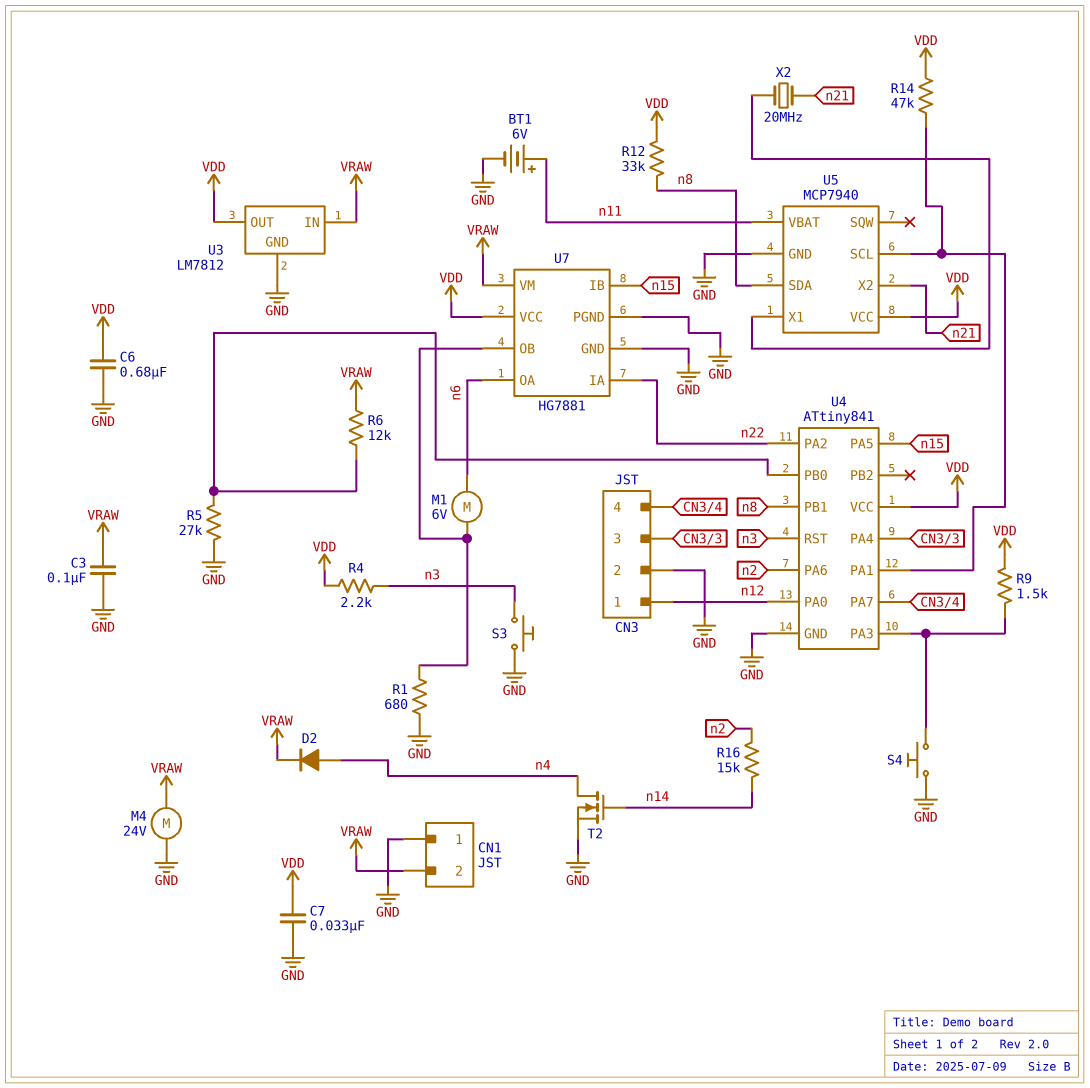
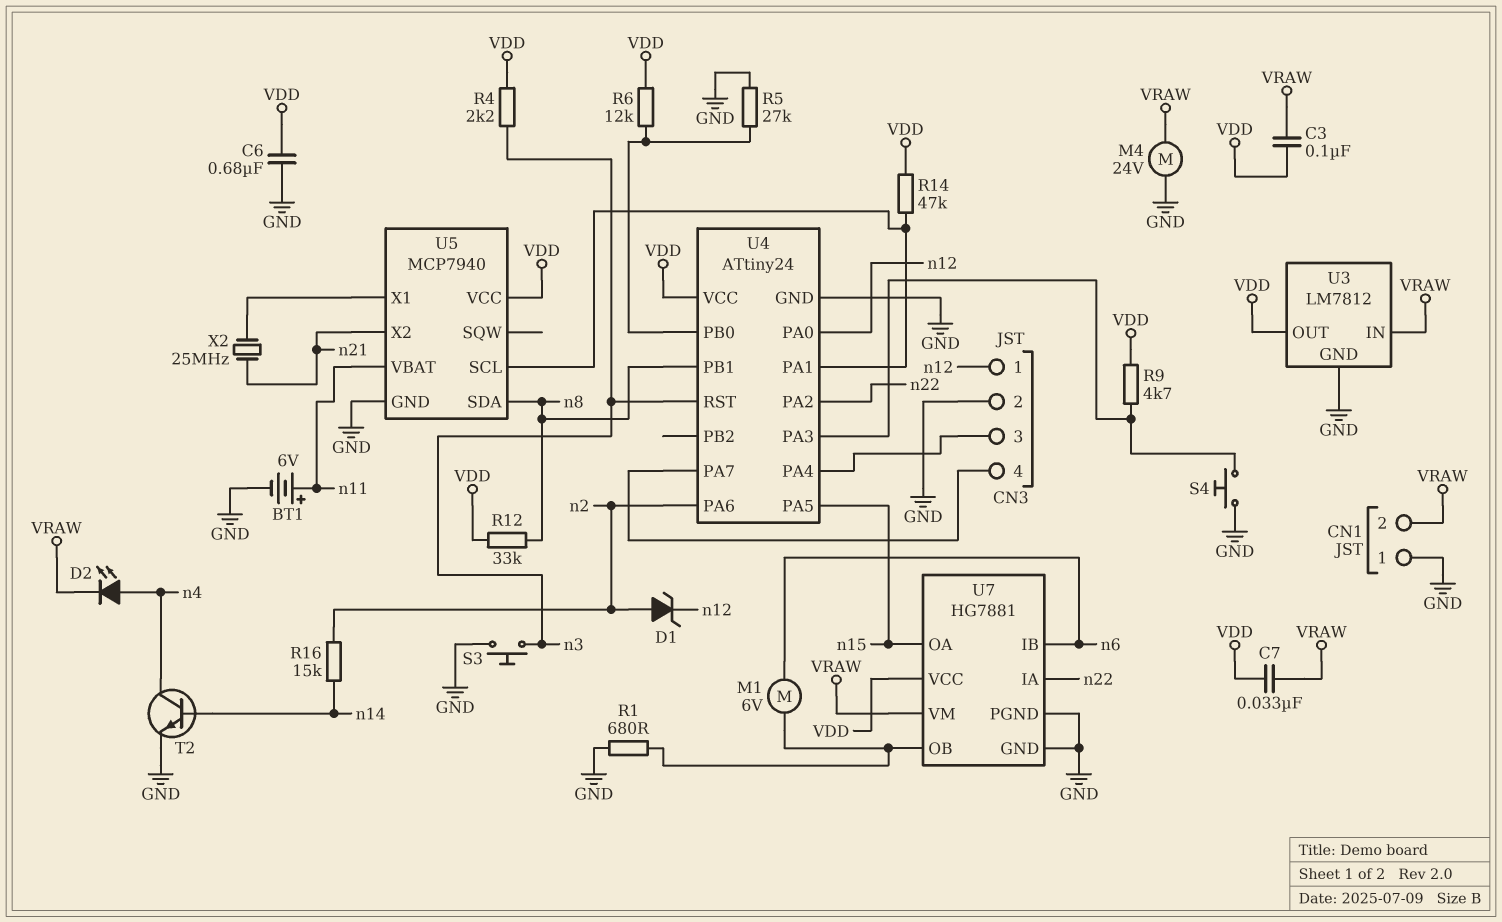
C3: 100nF (GND, VRAW) -> 100nF (VDD, VRAW)
C7: 33nF (GND, VDD) -> 33nF (VDD, VRAW)
D1: none -> zener (A n2, K n12)
D2: diode (A n4, K VRAW) -> LED (A n4, K VRAW)
R6: 12k (U4/PB0, VRAW) -> 12k (U4/PB0, VDD)
R9: 1.5k (U4/PA3, VDD) -> 4.7k (U4/PA3, VDD)
T2: NMOS (G n14, D n4, S GND) -> NPN (B n14, C n4, E GND)
U4: ATtiny841 -> ATtiny24
U7 pin IB: n15 -> n6
U7 pin OA: n6 -> n15
X2: 20MHz (U5/X1, n21) -> 25MHz (U5/X1, n21)

